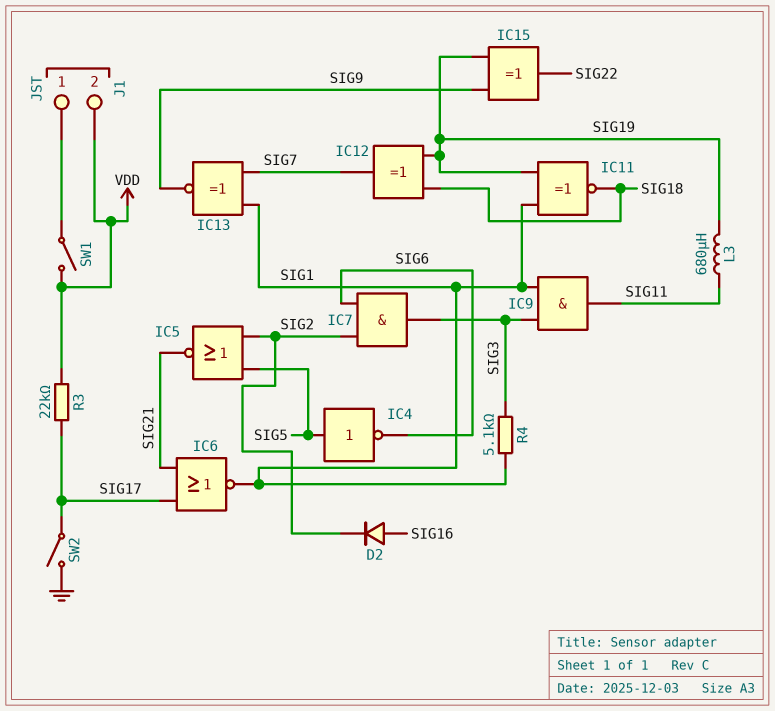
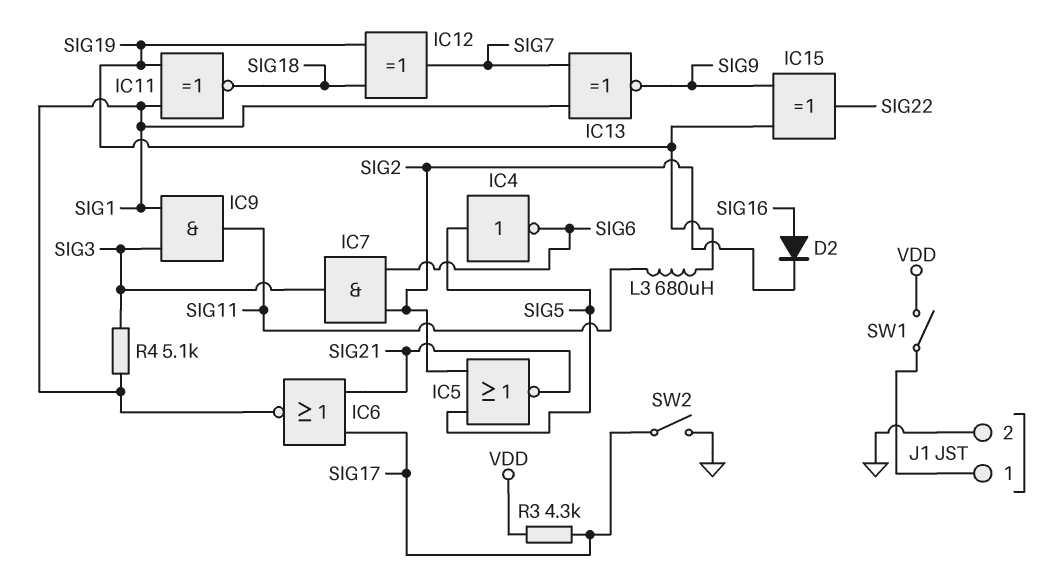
J1 pin 2: VDD -> GND
R3: 22k (SIG17, VDD) -> 4.3k (SIG17, VDD)

